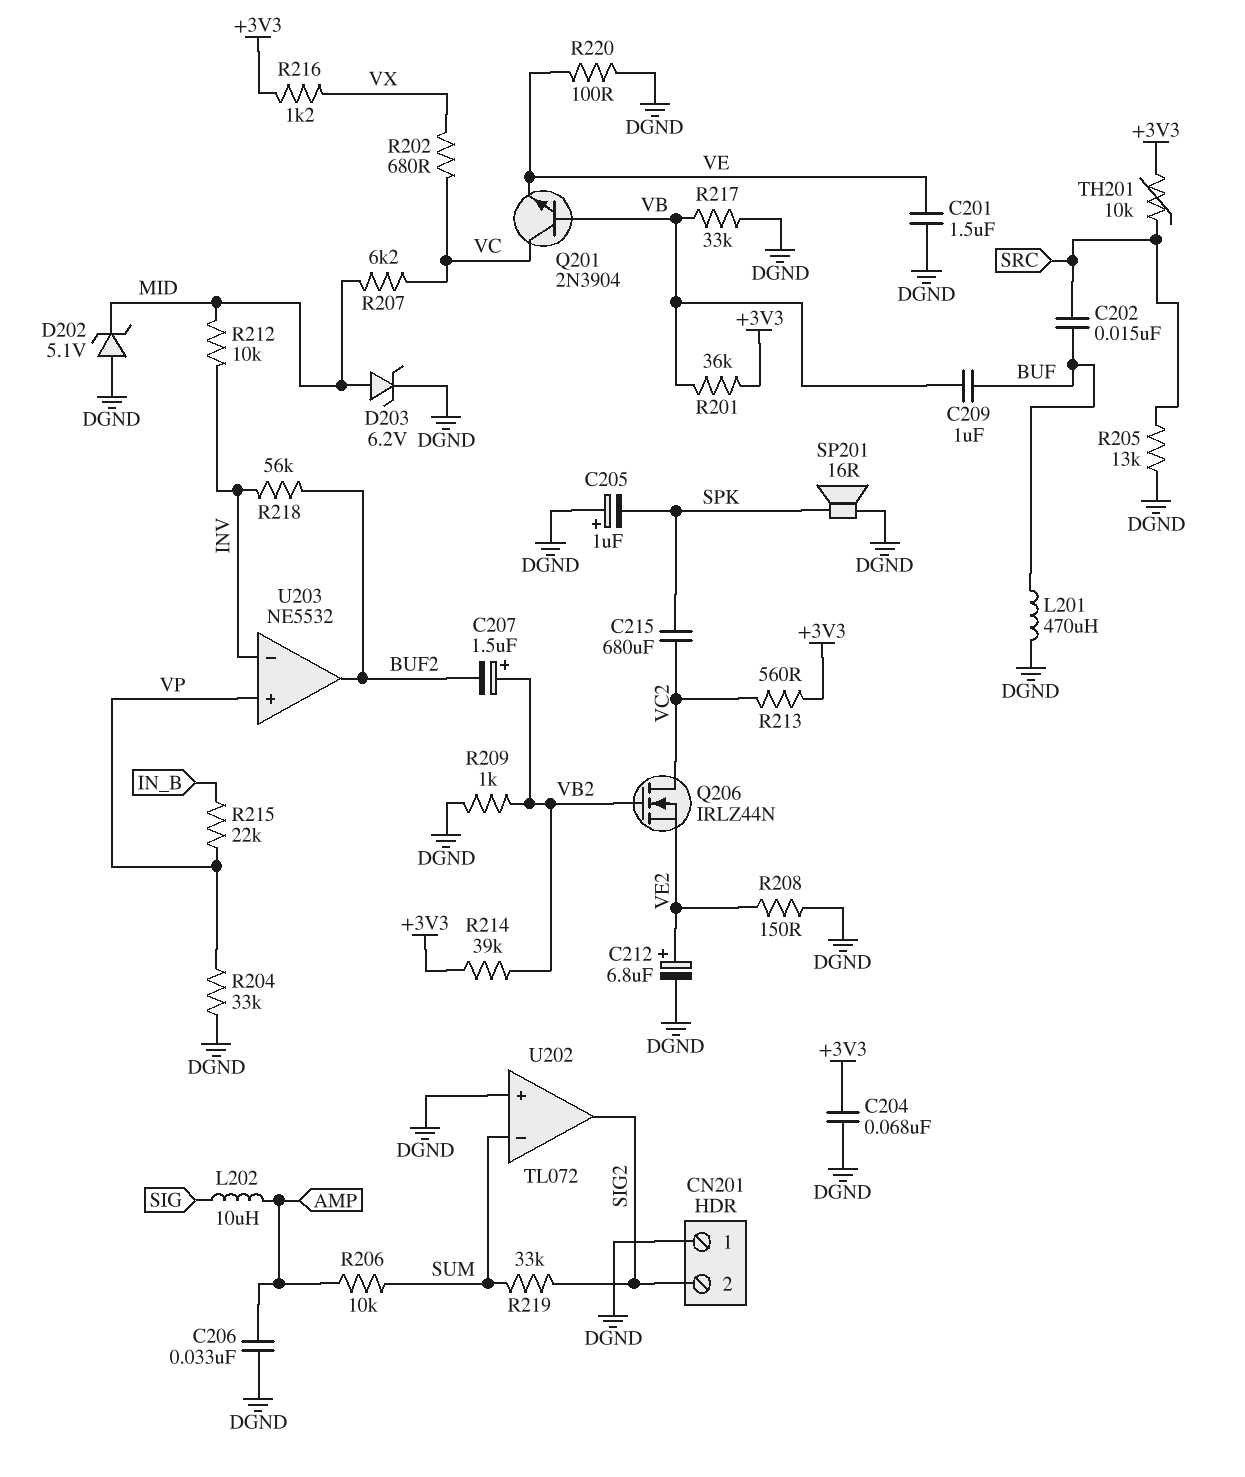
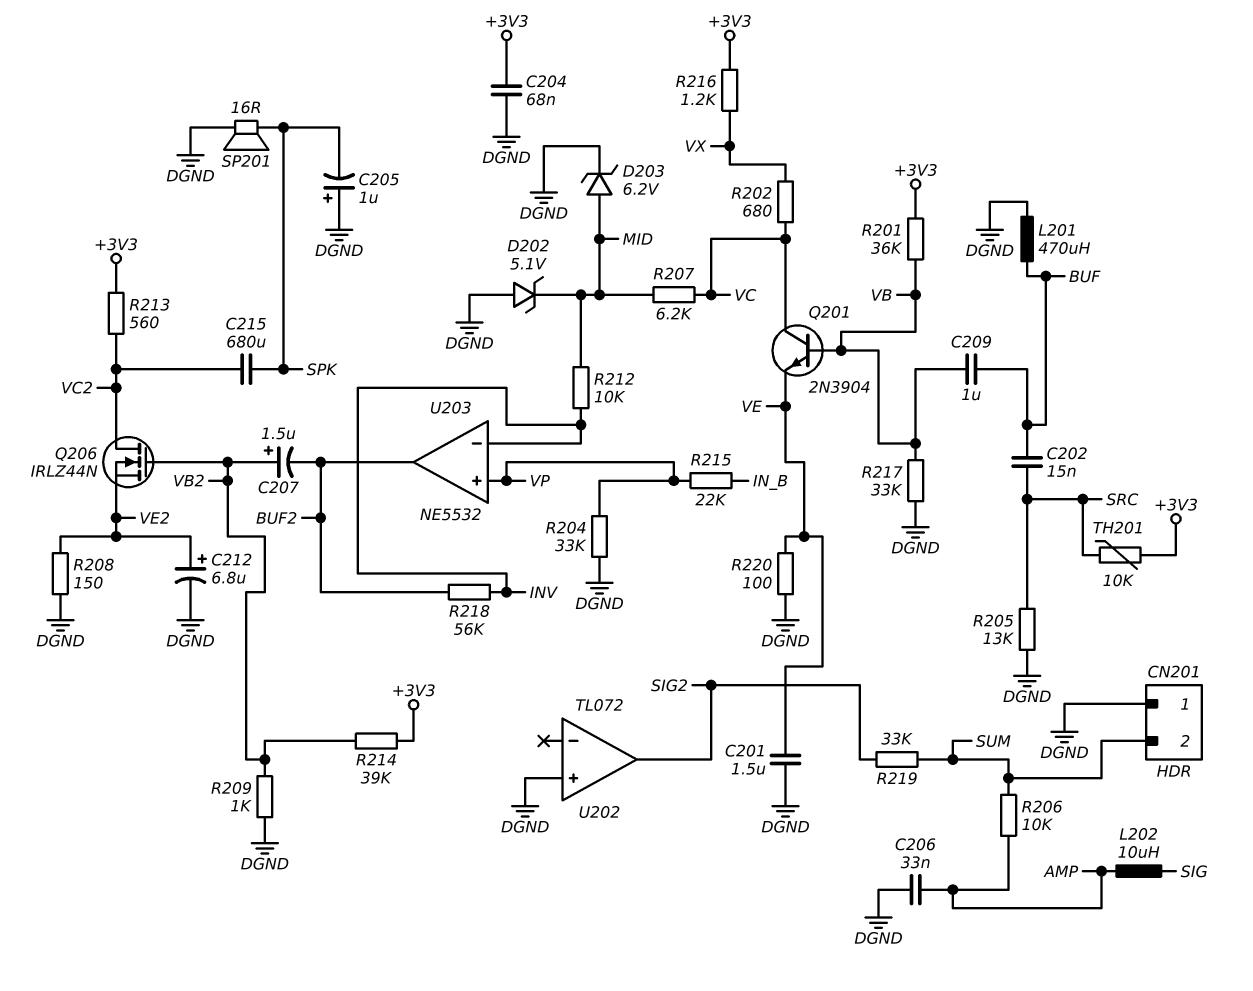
CN201 pin 2: SIG2 -> SUM
U202 pin in-: SUM -> none

